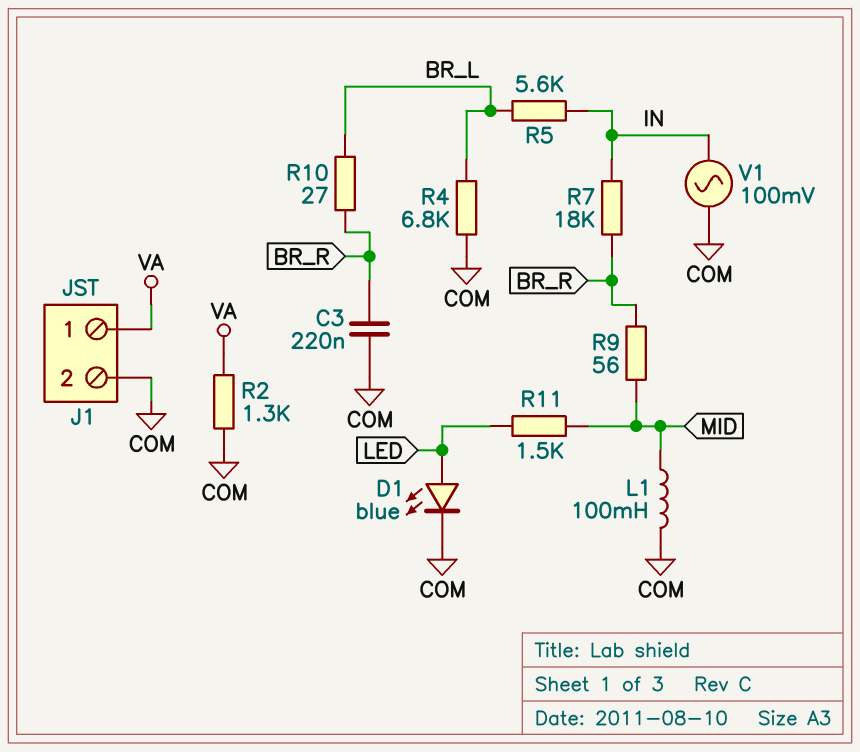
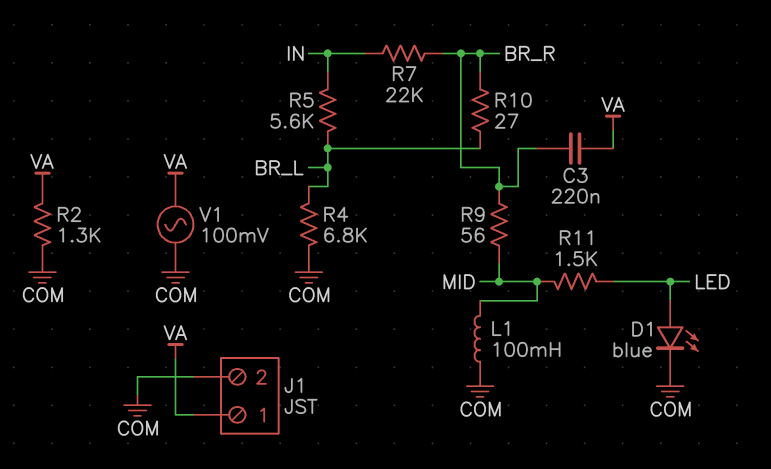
C3: 220nF (BR_R, COM) -> 220nF (BR_R, VA)
R7: 18k (BR_R, IN) -> 22k (BR_R, IN)
V1: AC 100mV (COM, IN) -> AC 100mV (COM, VA)

